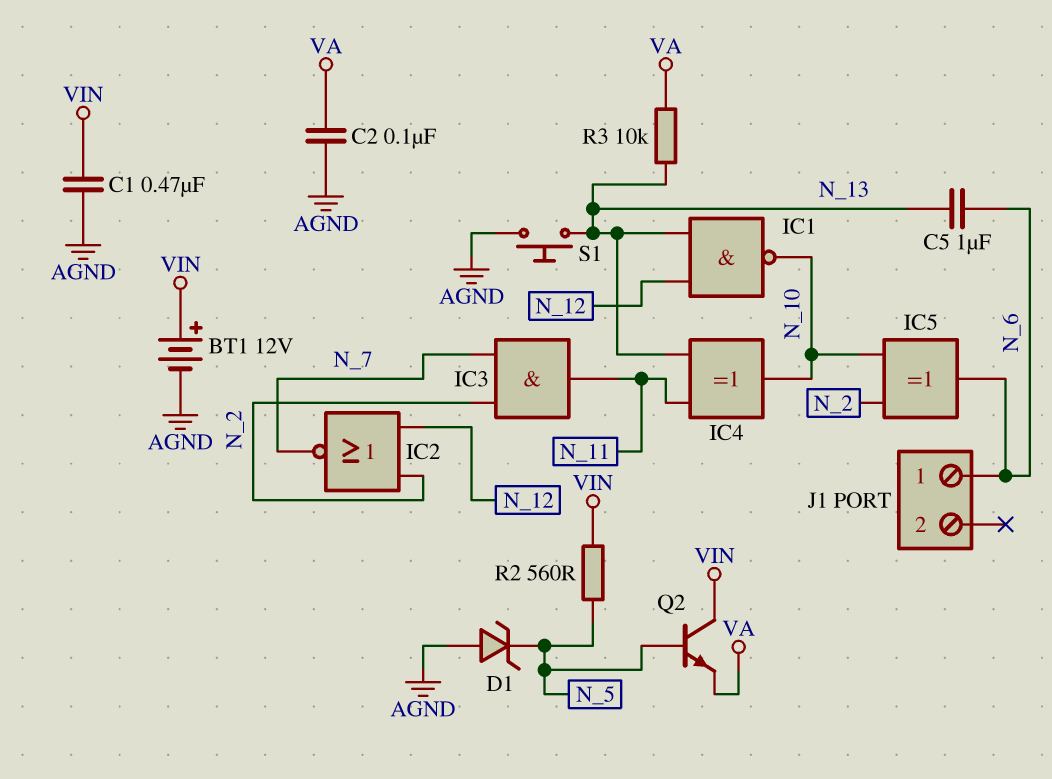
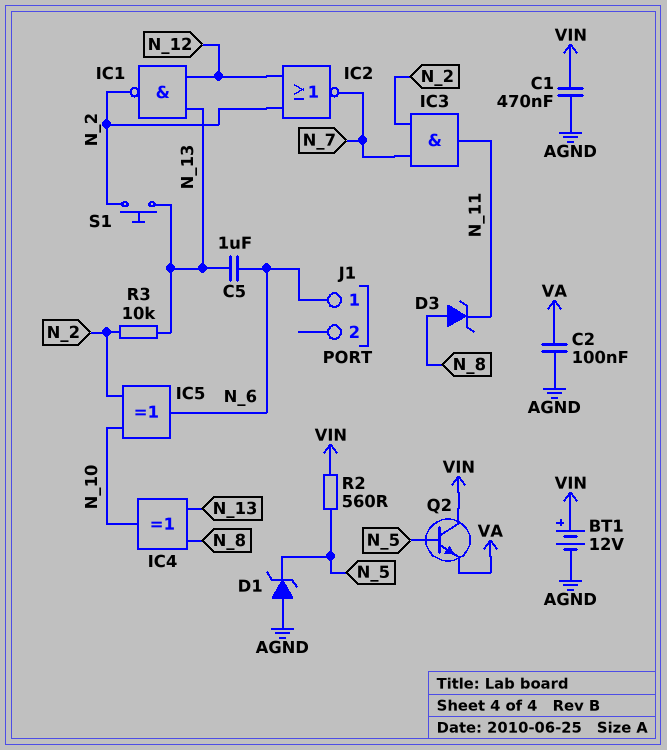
D3: none -> zener (A N_8, K N_11)
IC1: NAND (in N_12, in N_13, out N_10) -> NAND (in N_12, in N_13, out N_2)
IC4: XOR (in N_11, in N_13, out N_10) -> XOR (in N_8, in N_13, out N_10)
R3: 10k (N_13, VA) -> 10k (N_2, N_13)
S1: button (AGND, N_13) -> button (N_2, N_13)

